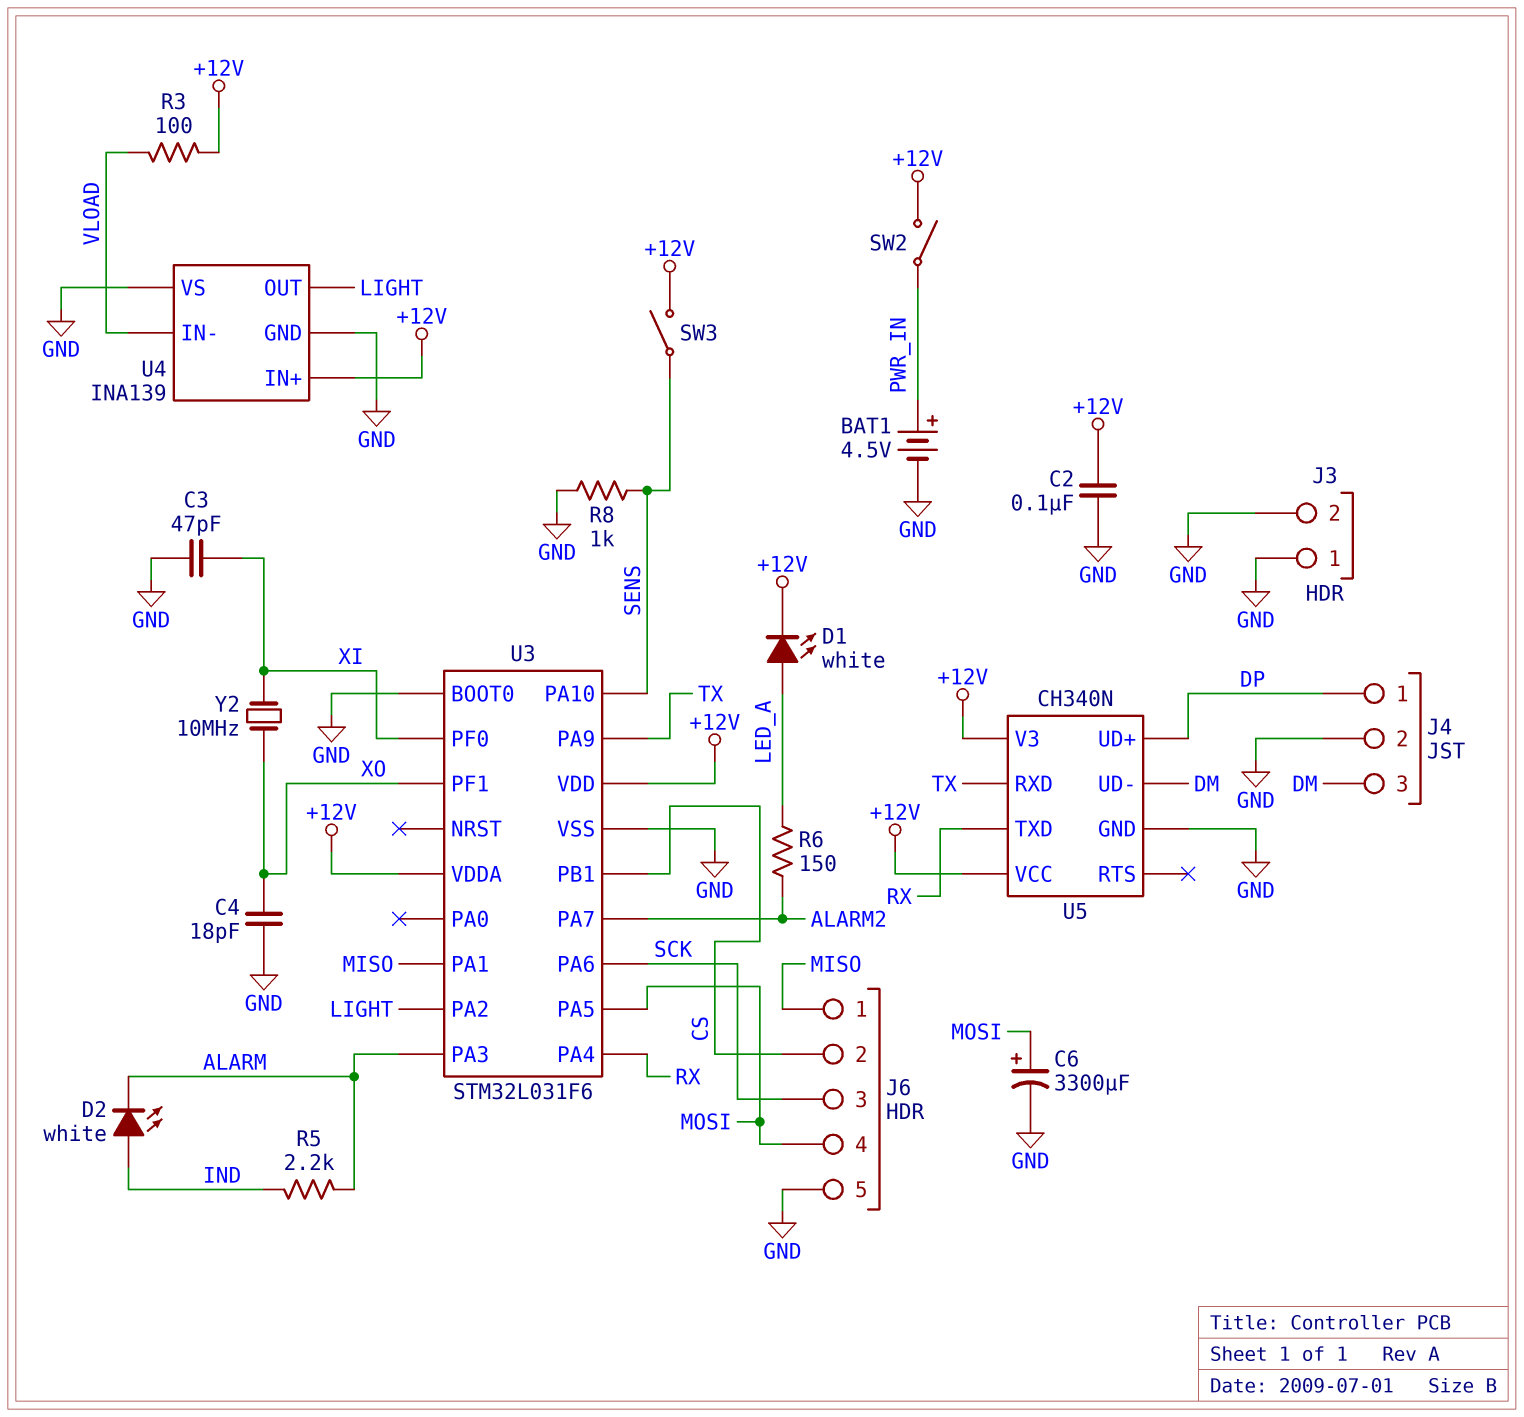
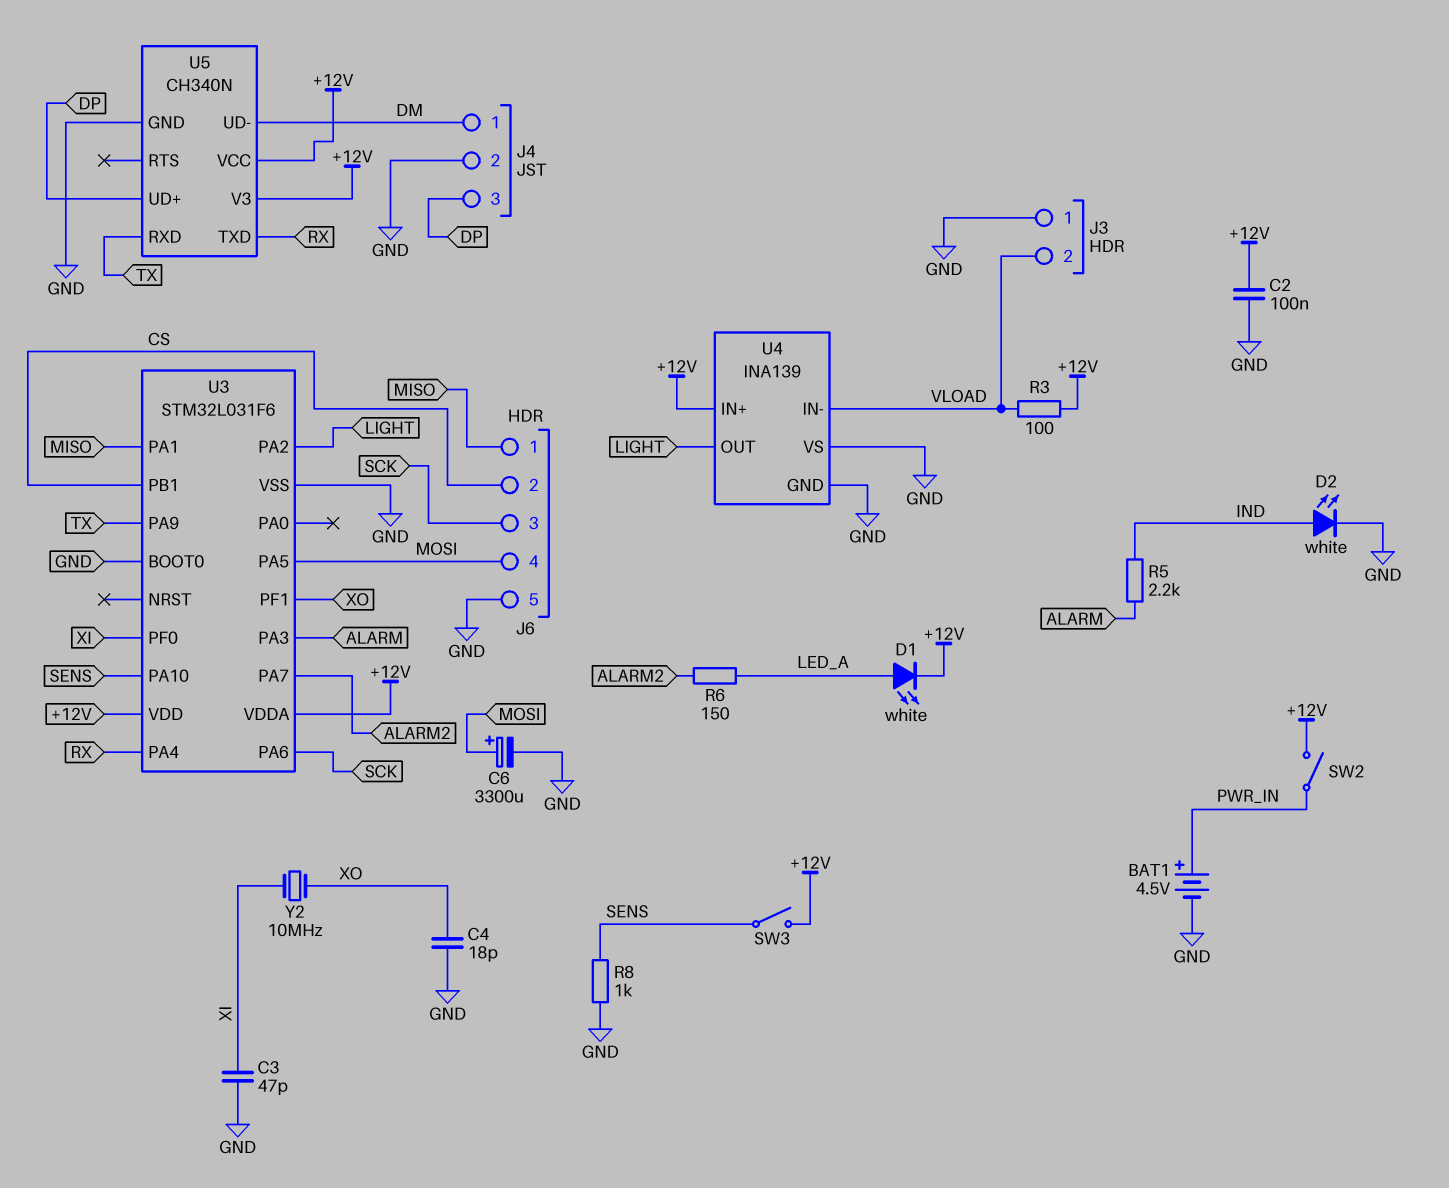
D2: LED white (A IND, K ALARM) -> LED white (A IND, K GND)
J3 pin 2: GND -> VLOAD
J4 pin 1: DP -> DM
J4 pin 3: DM -> DP

